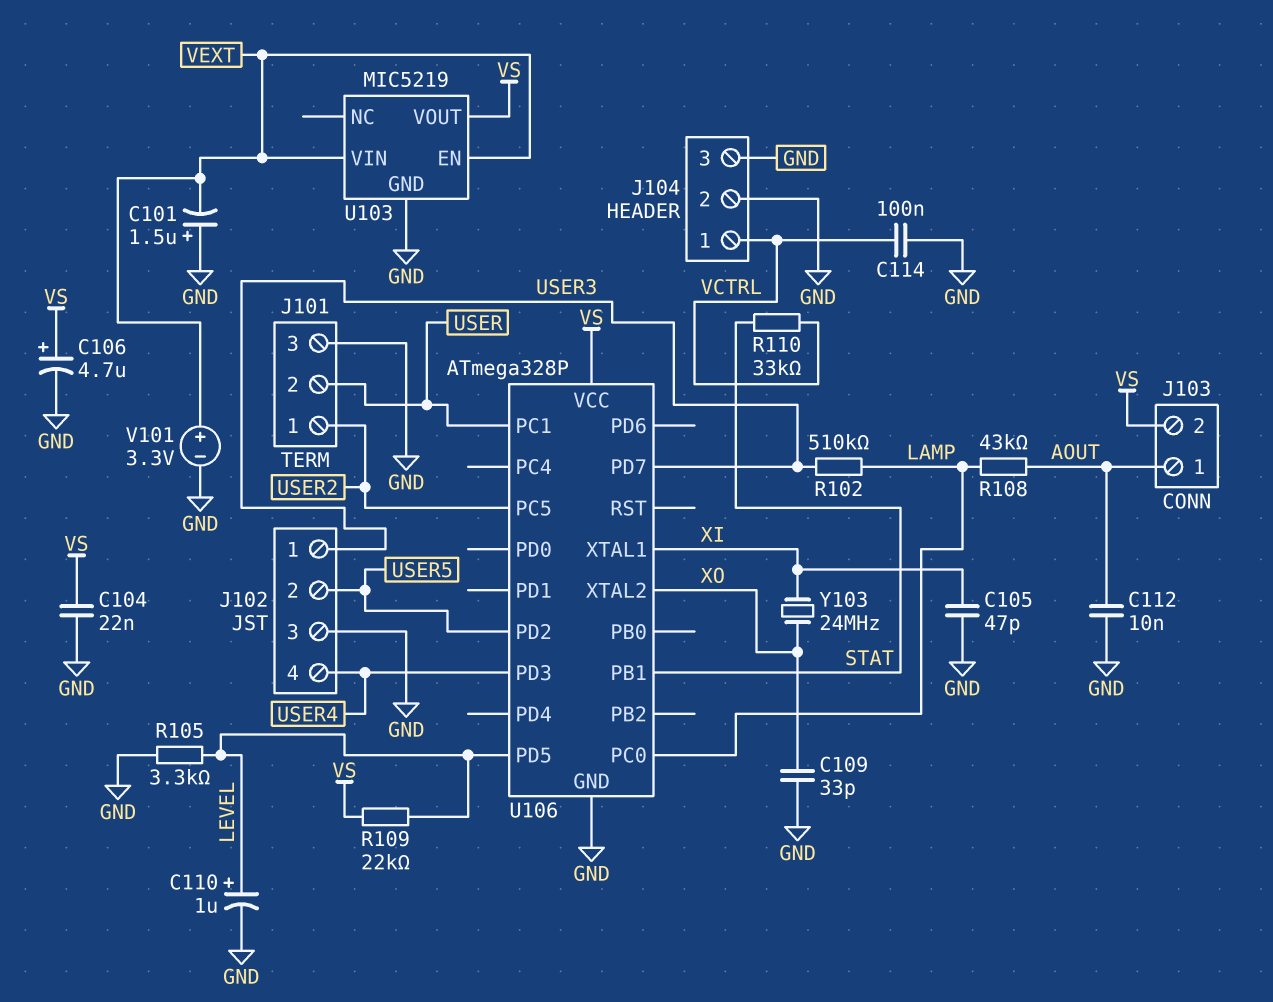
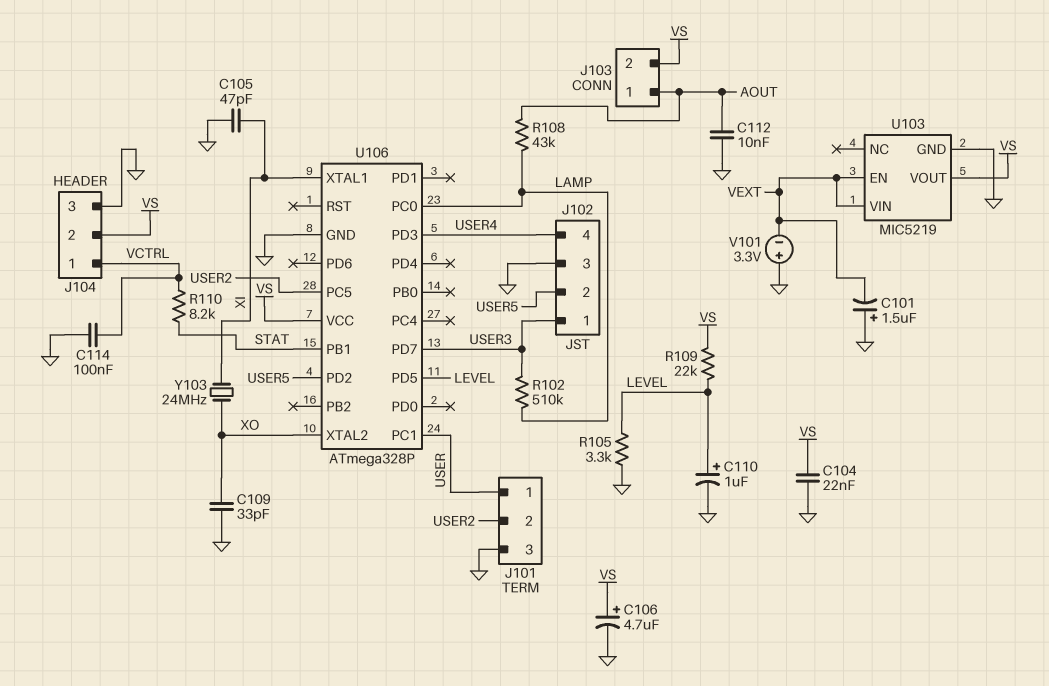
J101 pin 1: USER2 -> USER
J101 pin 2: USER -> USER2
J104 pin 2: GND -> VS
R110: 33k (STAT, VCTRL) -> 8.2k (STAT, VCTRL)
V101: 3.3V (plus VEXT, minus GND) -> 3.3V (plus GND, minus VEXT)

